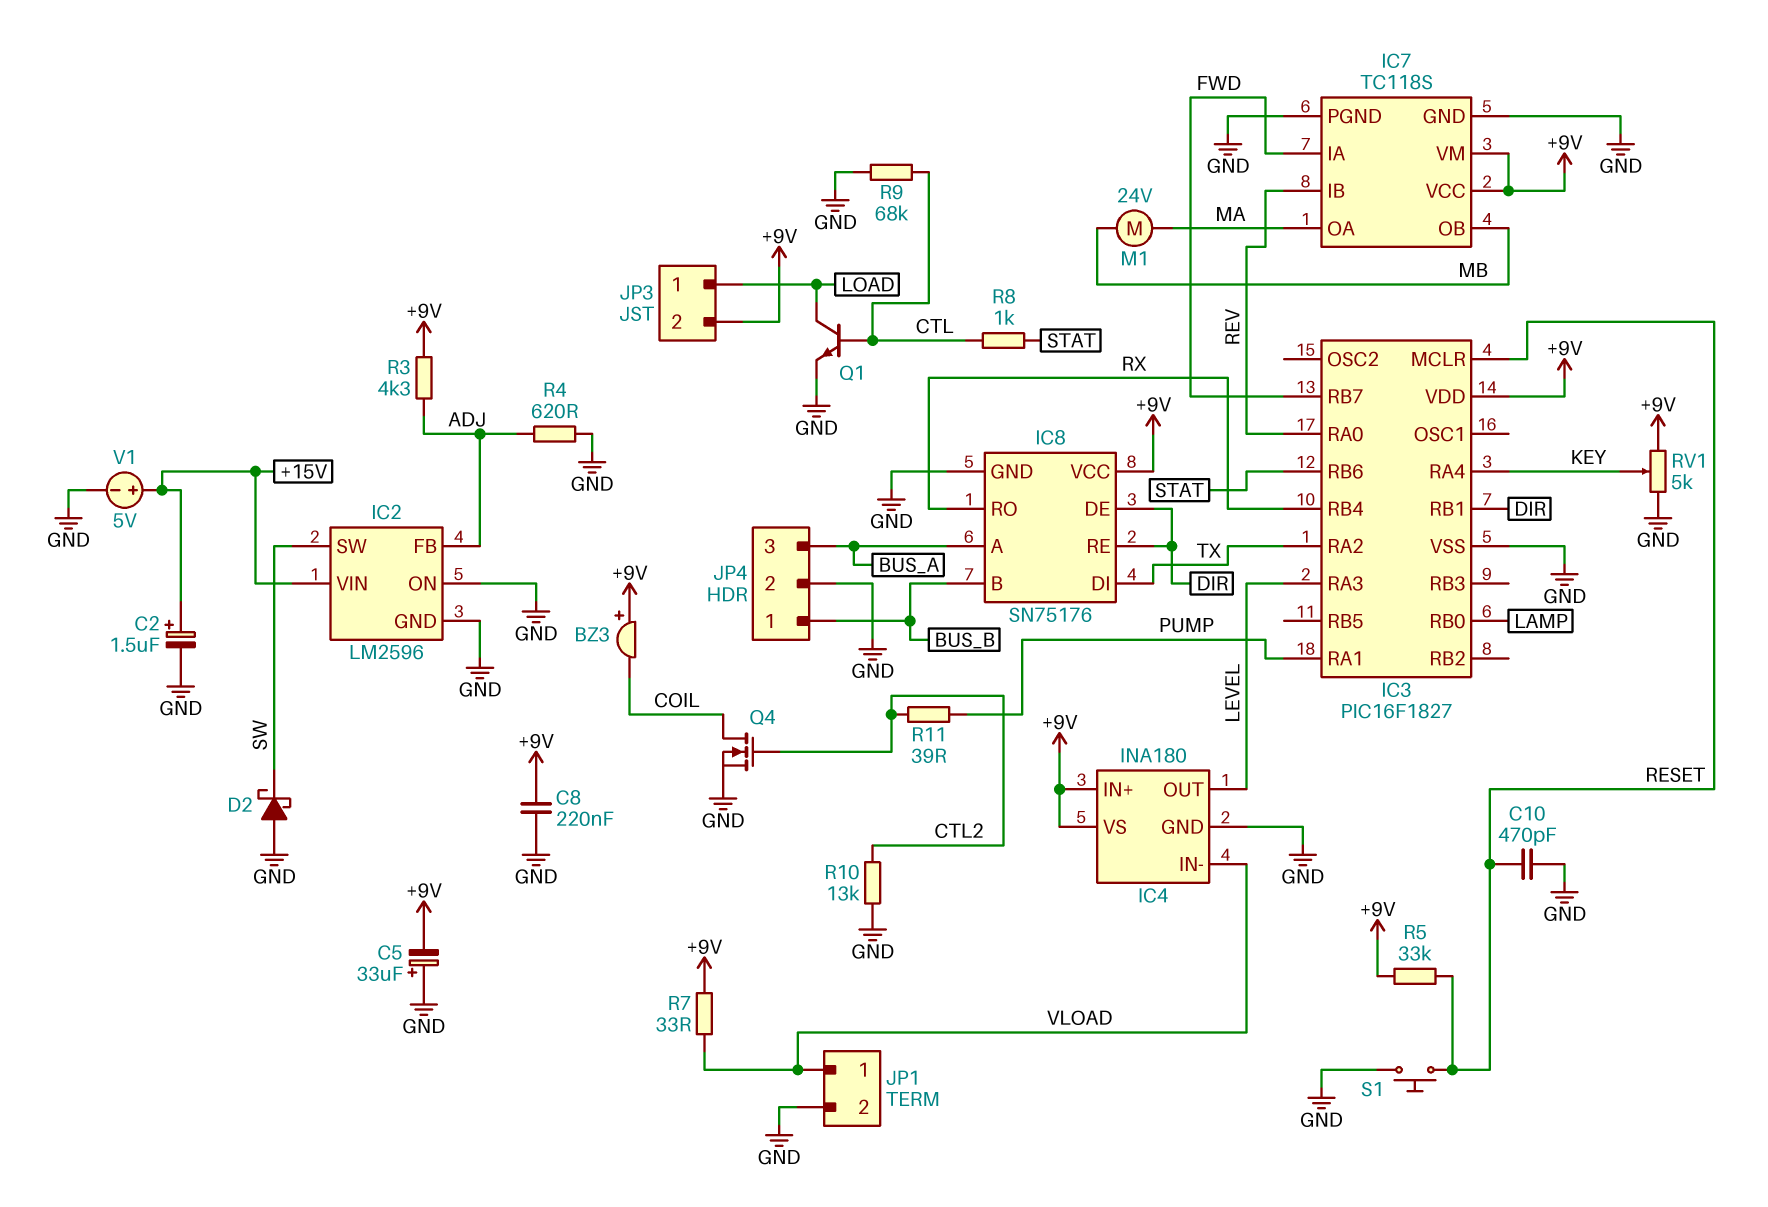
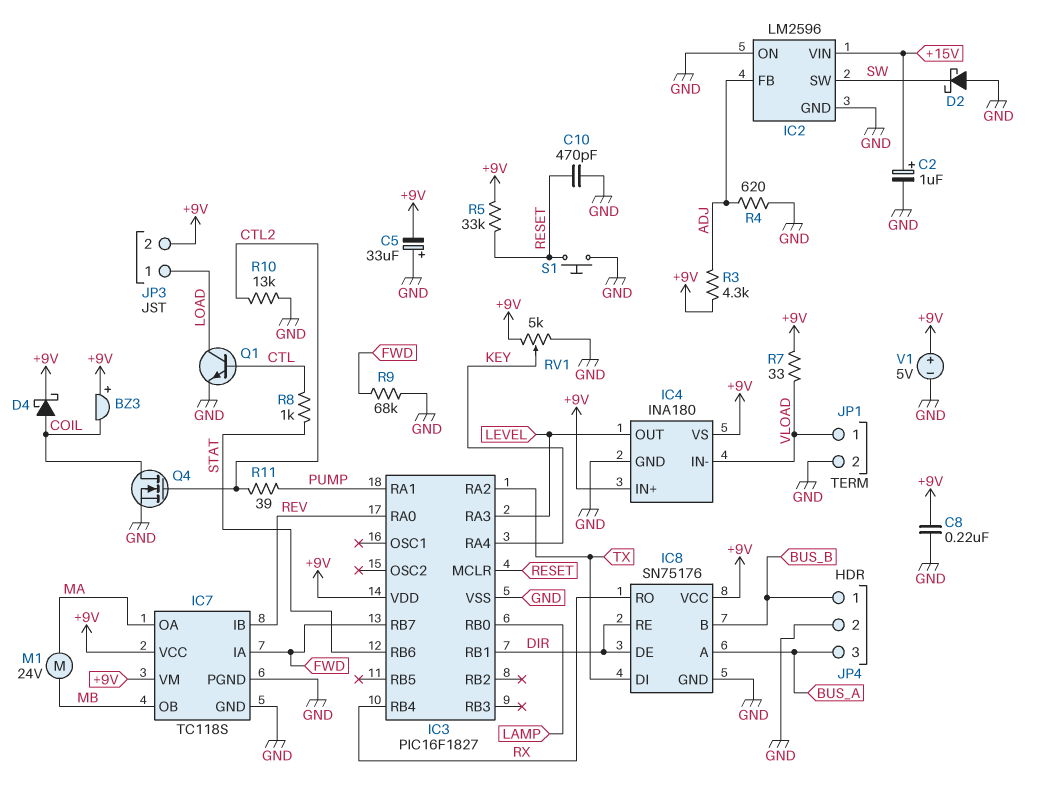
C2: 1.5uF (plus +15V, minus GND) -> 1uF (plus +15V, minus GND)
D4: none -> schottky (A COIL, K +9V)
R9: 68k (CTL, GND) -> 68k (FWD, GND)
V1: 5V (plus +15V, minus GND) -> 5V (plus +9V, minus GND)

